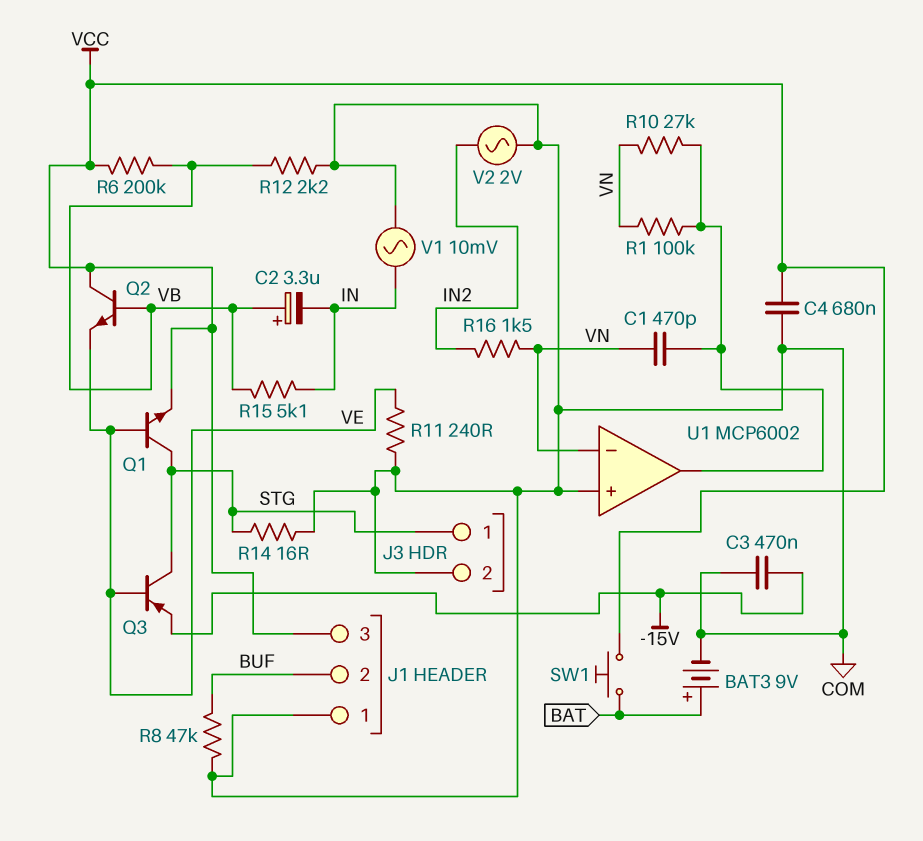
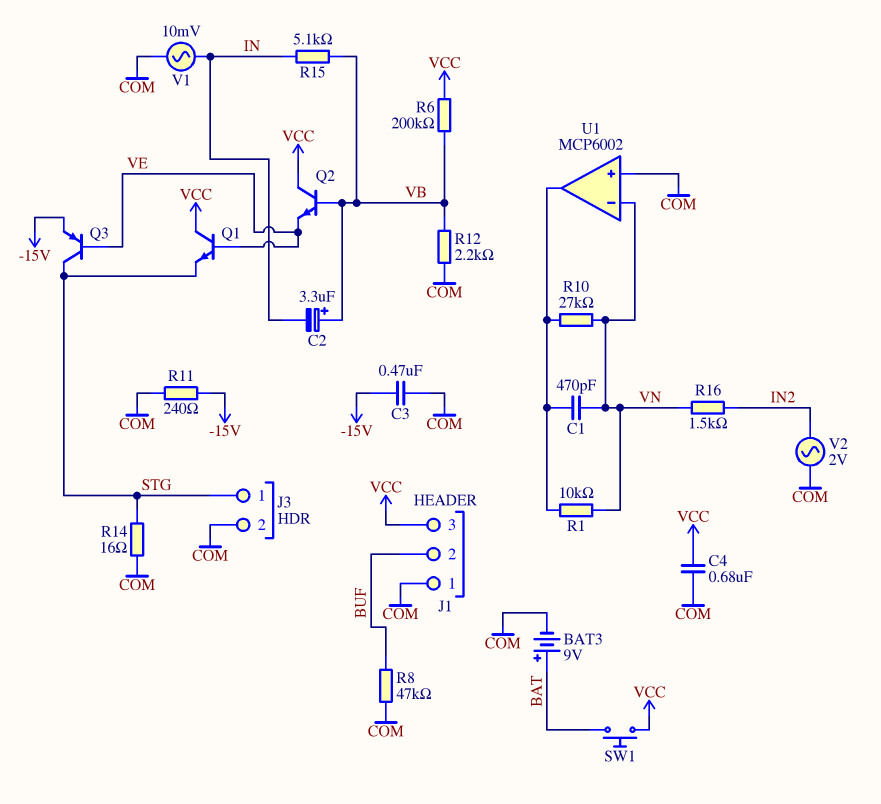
Q1: NPN (B VE, C STG, E VCC) -> NPN (B VE, C VCC, E STG)
R1: 100k (U1/out, VN) -> 10k (U1/out, VN)
R11: 240 (COM, VE) -> 240 (-15V, COM)

